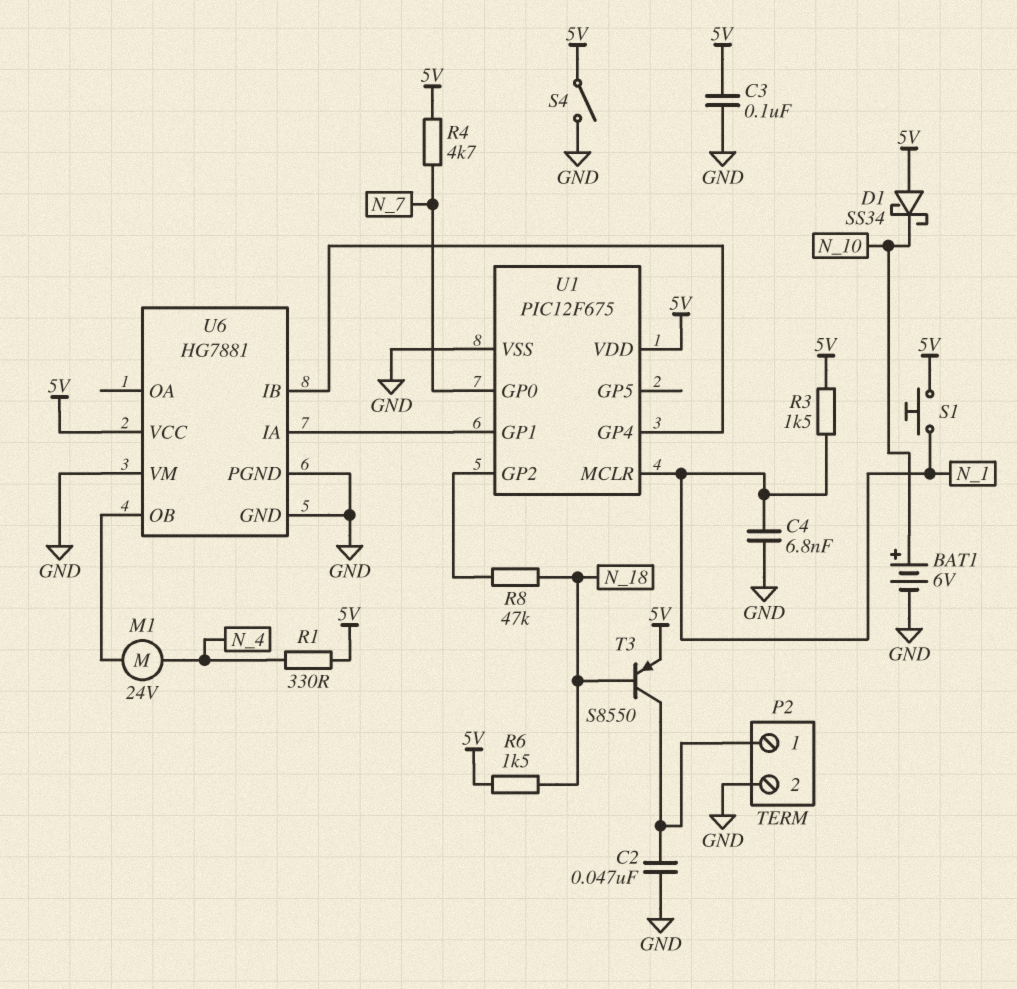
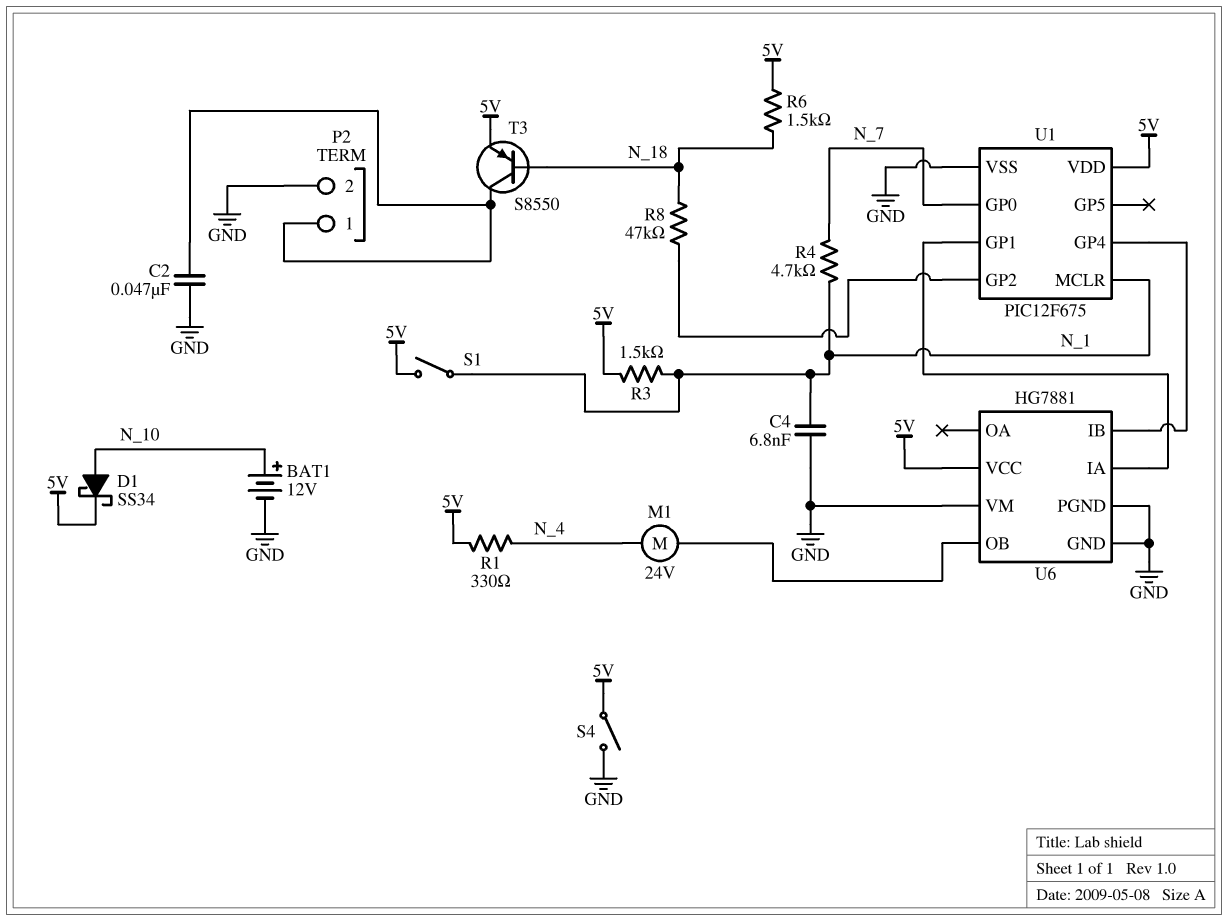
BAT1: 6V (plus N_10, minus GND) -> 12V (plus N_10, minus GND)
C3: 100nF (5V, GND) -> none
D1: schottky SS34 (A 5V, K N_10) -> schottky SS34 (A N_10, K 5V)
R4: 4.7k (5V, N_7) -> 4.7k (N_1, N_7)
S1: button (5V, N_1) -> switch (5V, N_1)

